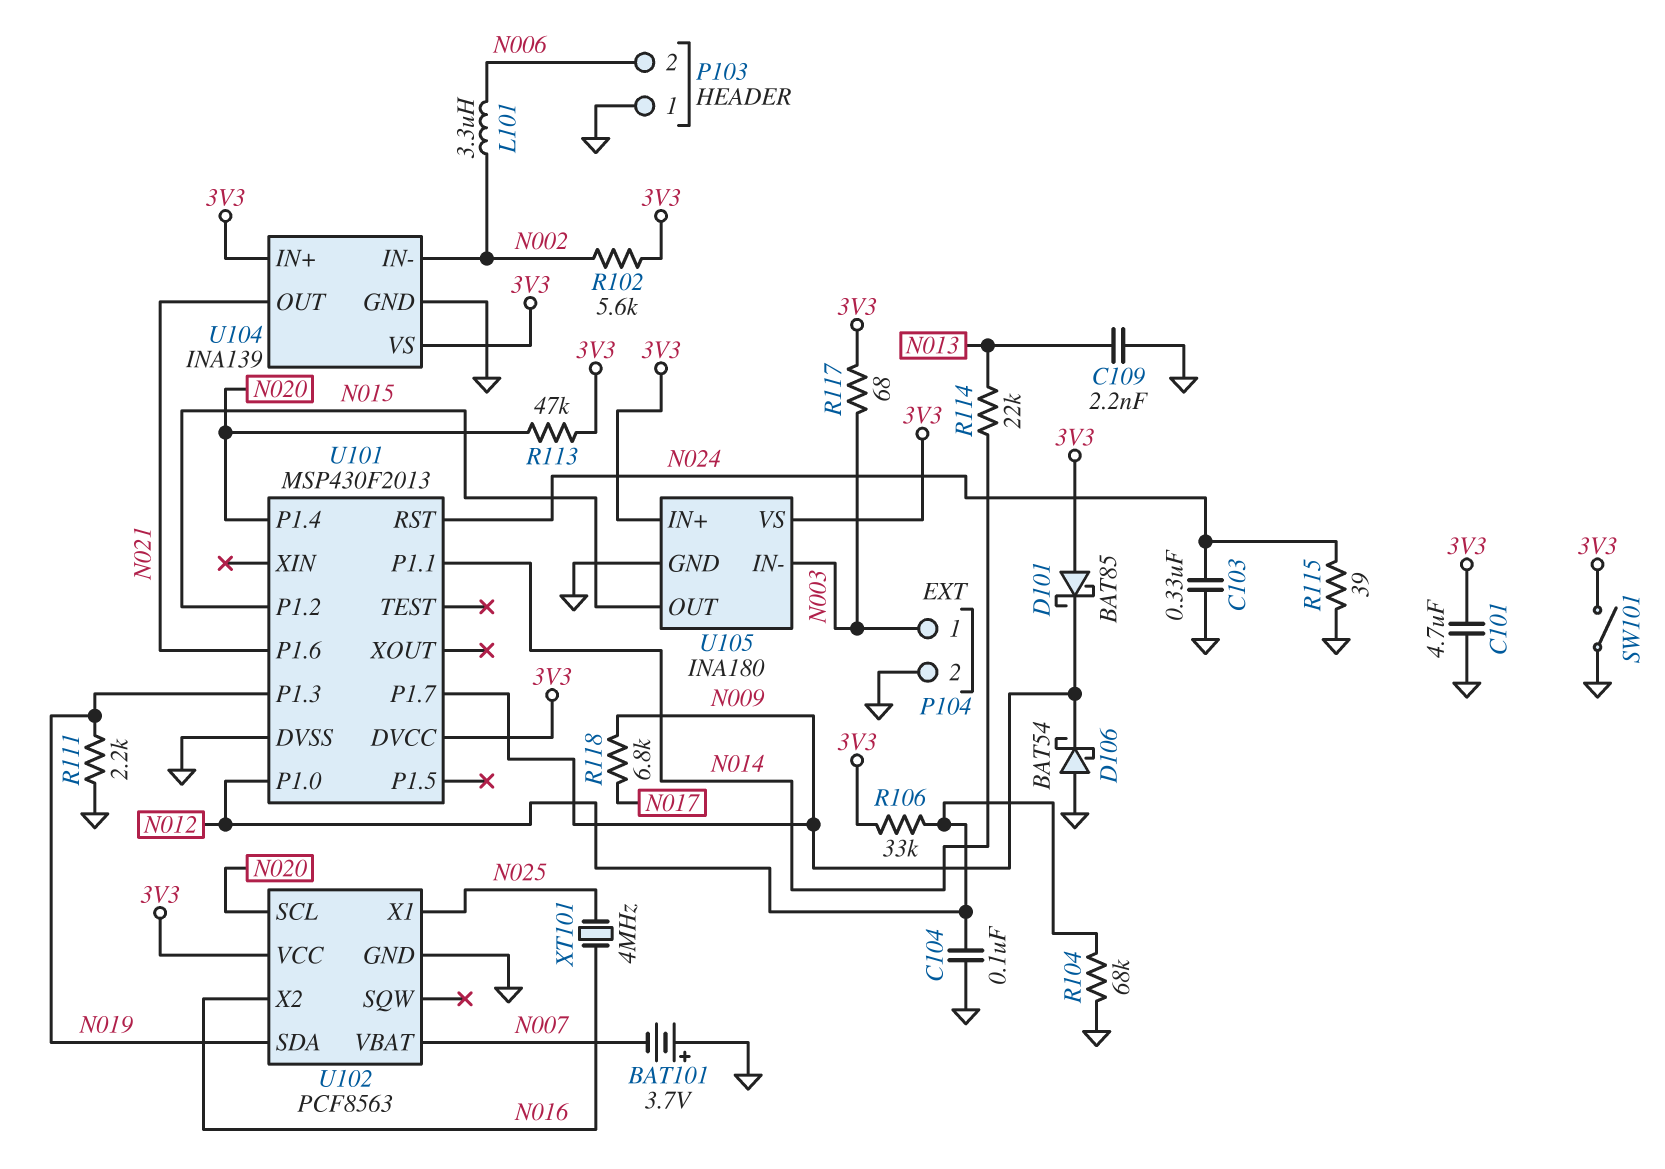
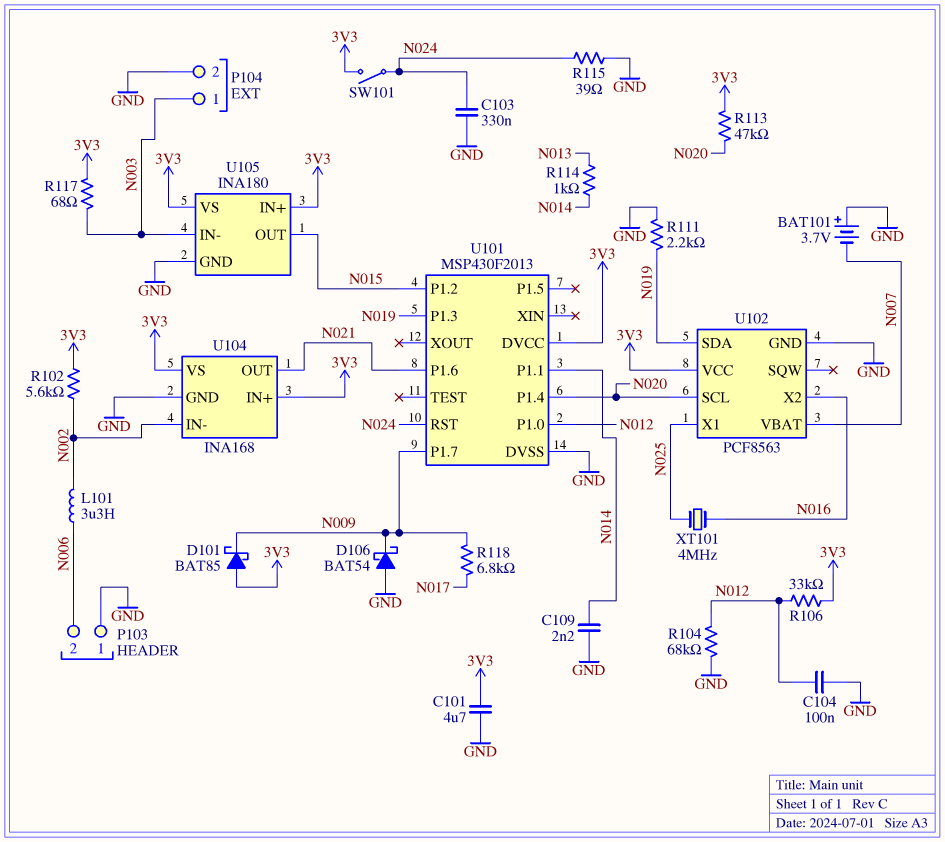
C109: 2.2nF (GND, N013) -> 2.2nF (GND, N014)
R114: 22k (N013, N014) -> 1k (N013, N014)
SW101: switch (3V3, GND) -> switch (3V3, N024)
U104: INA139 -> INA168

